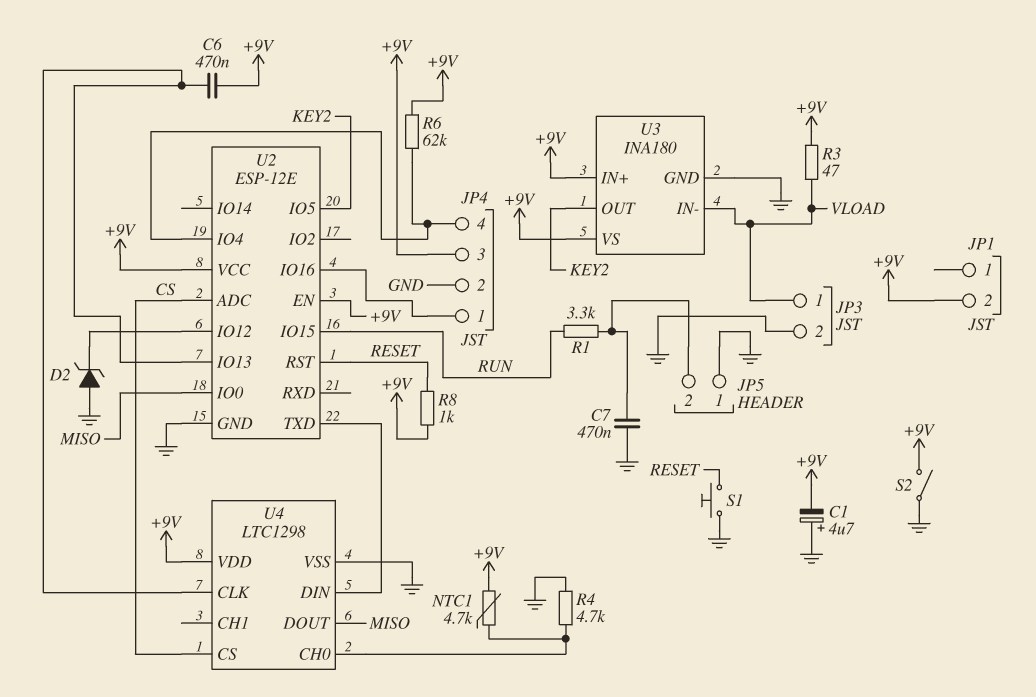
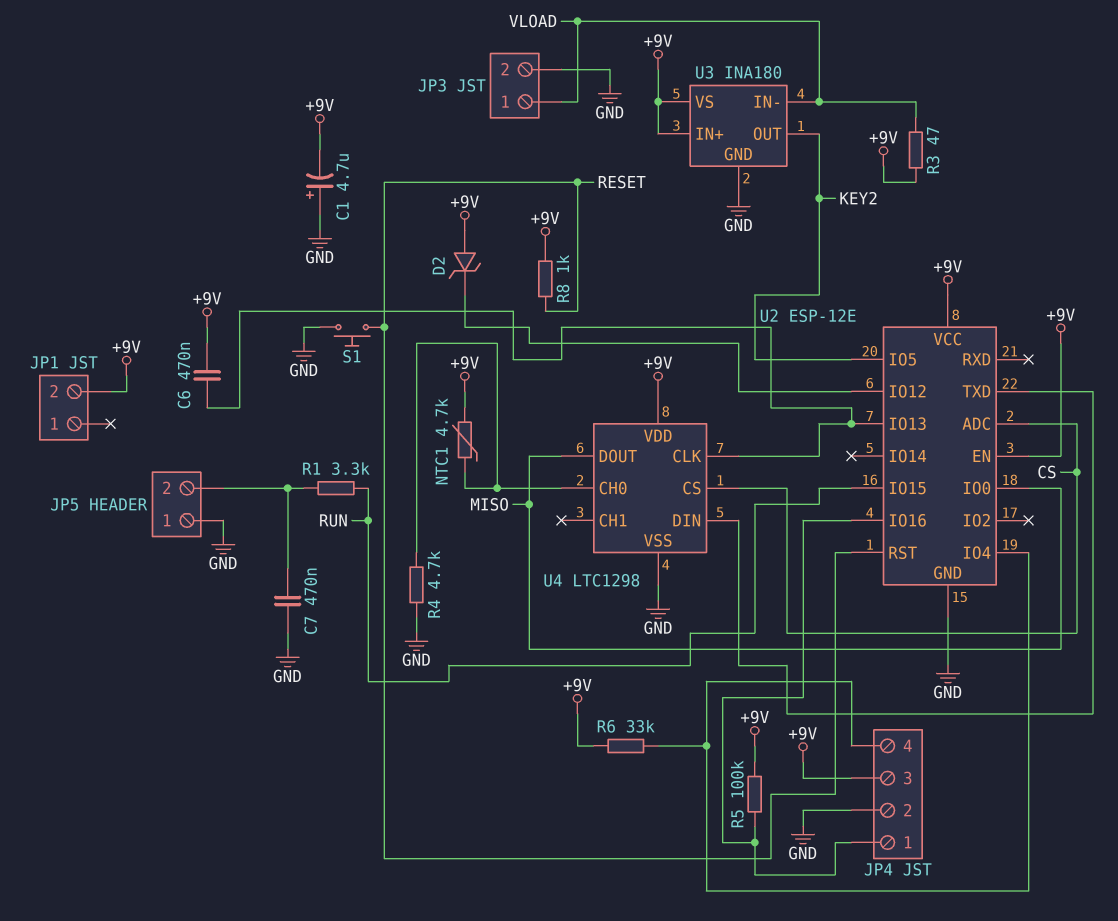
D2: zener (A GND, K U2/IO12) -> zener (A +9V, K U2/IO12)
R5: none -> 100k (+9V, JP4/1)
R6: 62k (+9V, JP4/4) -> 33k (+9V, JP4/4)
S2: switch (+9V, GND) -> none

